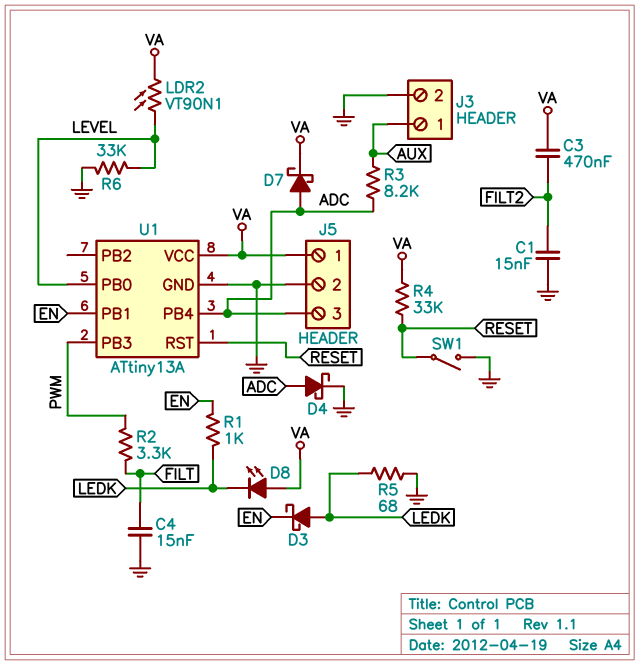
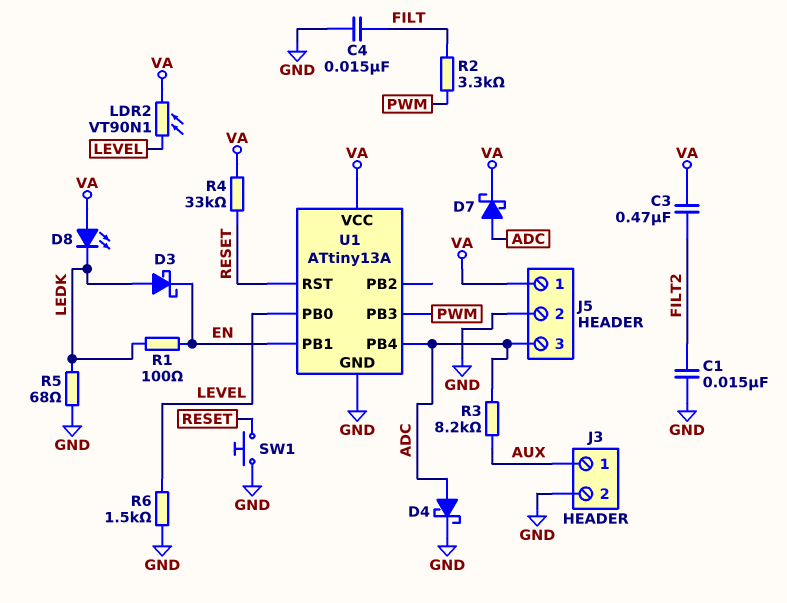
R1: 1k (EN, LEDK) -> 100 (EN, LEDK)
R6: 33k (GND, LEVEL) -> 1.5k (GND, LEVEL)
SW1: switch (GND, RESET) -> button (GND, RESET)

